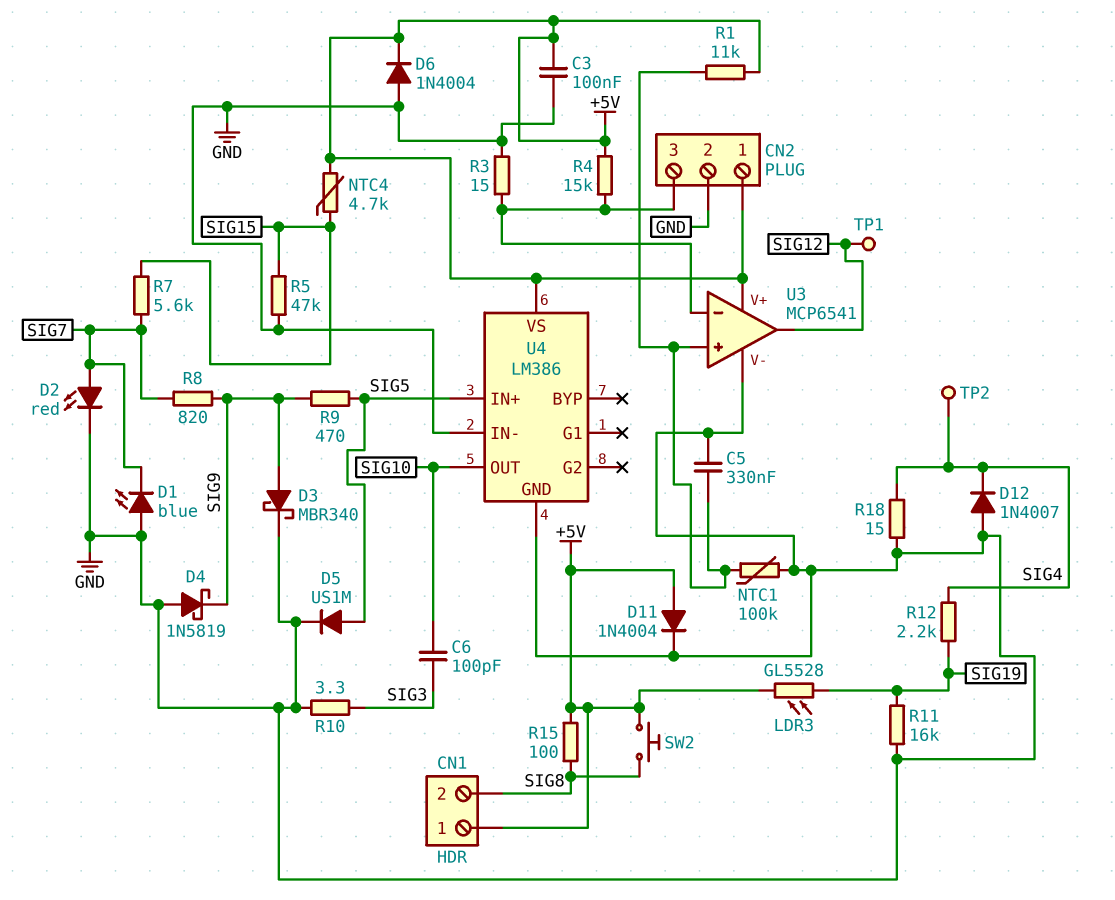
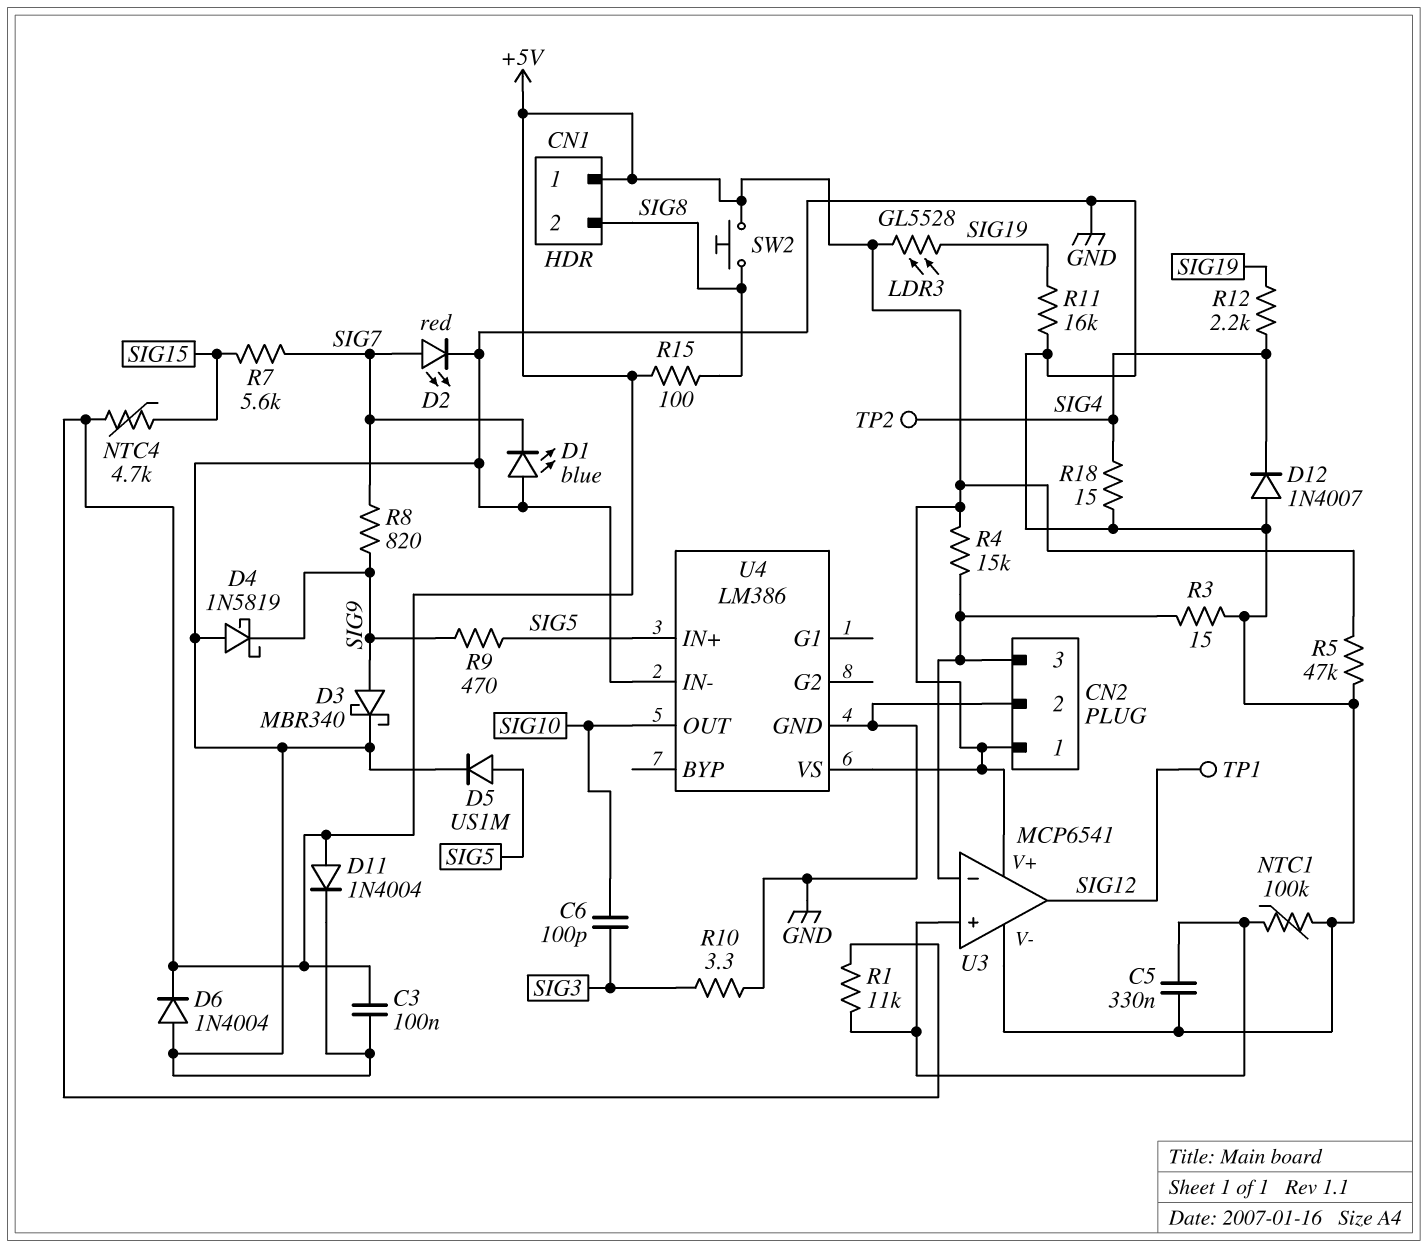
R5: 47k (GND, SIG15) -> 47k (+5V, GND)

